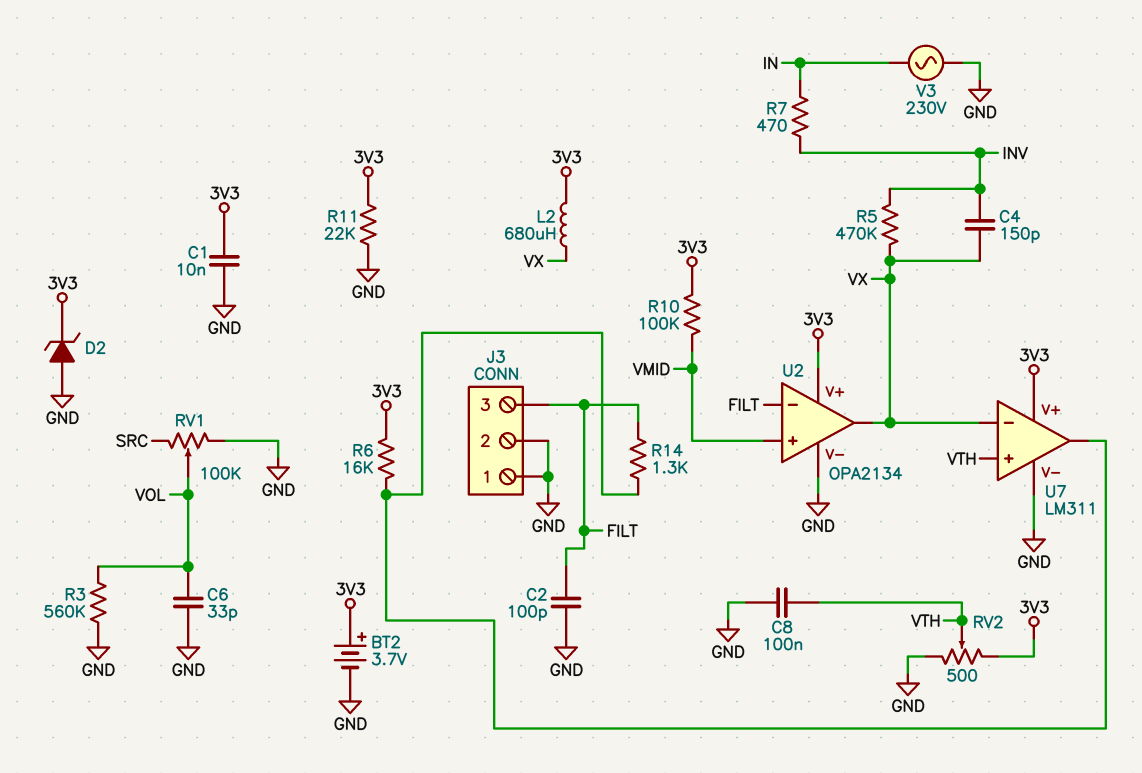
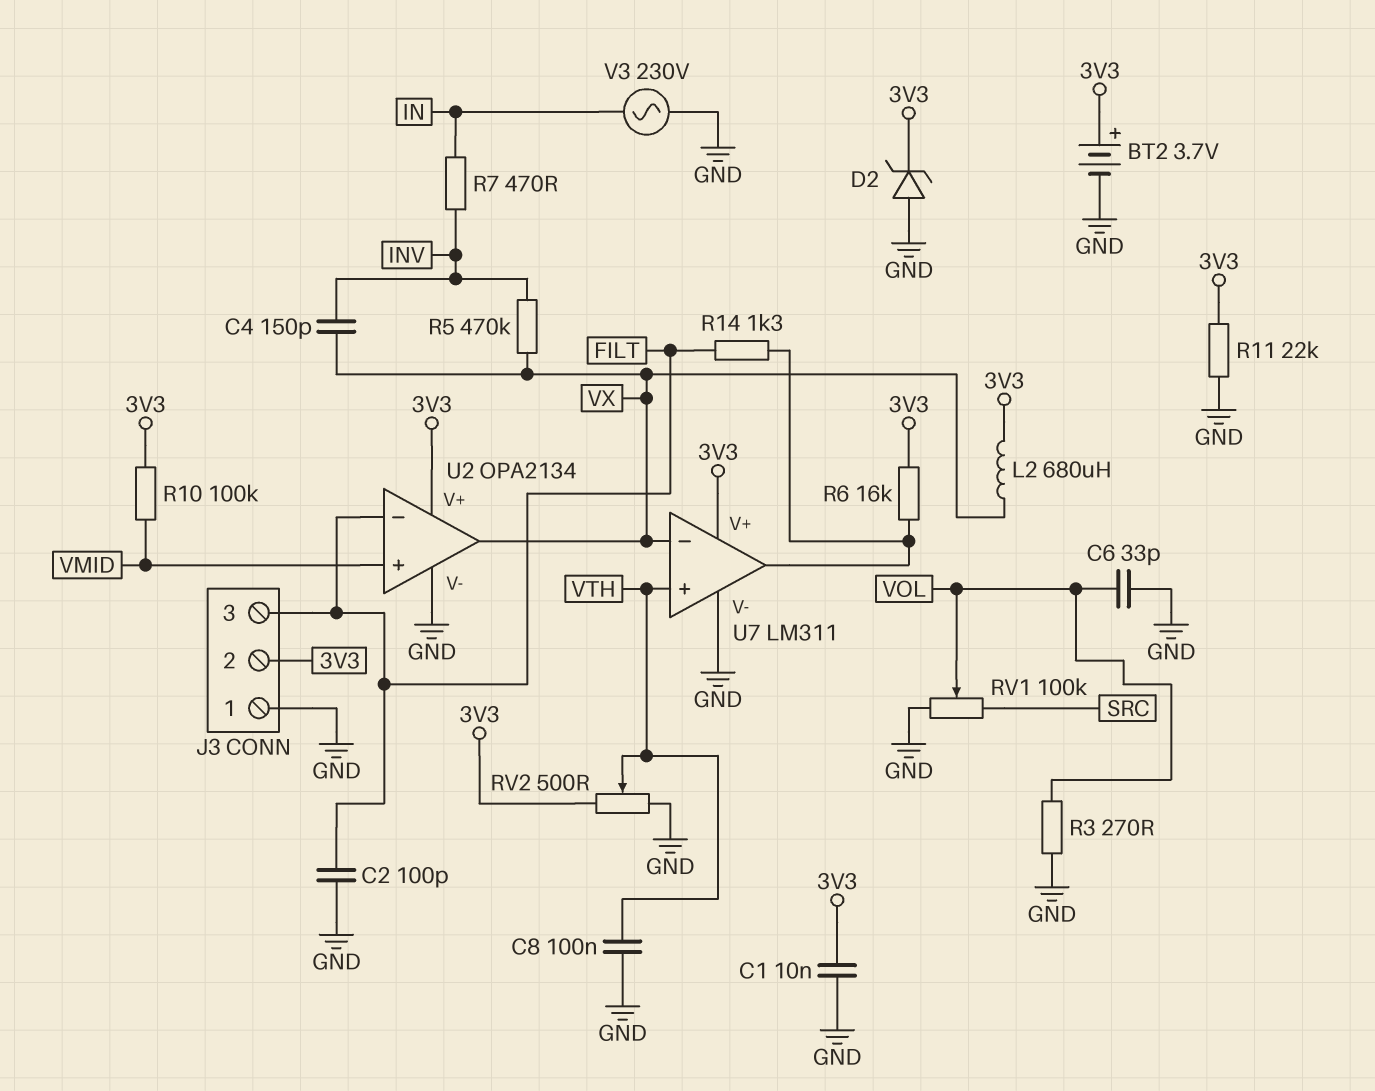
J3 pin 2: GND -> 3V3
R3: 560k (GND, VOL) -> 270 (GND, VOL)

